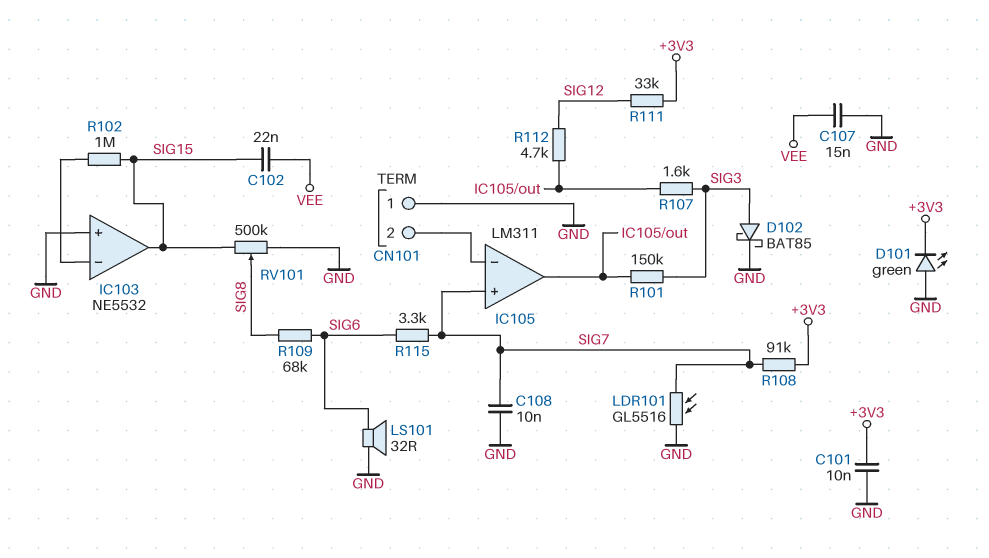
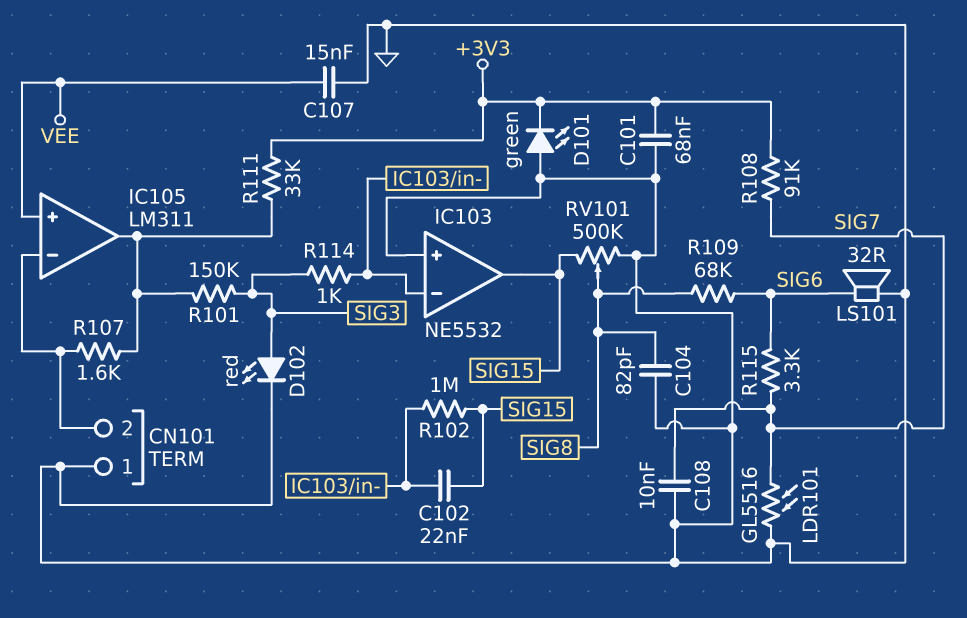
C101: 10nF (+3V3, GND) -> 68nF (+3V3, GND)
C102: 22nF (SIG15, VEE) -> 22nF (IC103/in-, SIG15)
C104: none -> 82pF (GND, SIG8)
D102: schottky BAT85 (A SIG3, K GND) -> LED red (A SIG3, K GND)
IC105 pin in+: SIG7 -> VEE
R107: 1.6k (IC105/out, SIG3) -> 1.6k (CN101/2, IC105/out)
R111: 33k (+3V3, SIG12) -> 33k (+3V3, IC105/out)
R112: 4.7k (IC105/out, SIG12) -> none
R114: none -> 1k (IC103/in-, SIG3)

